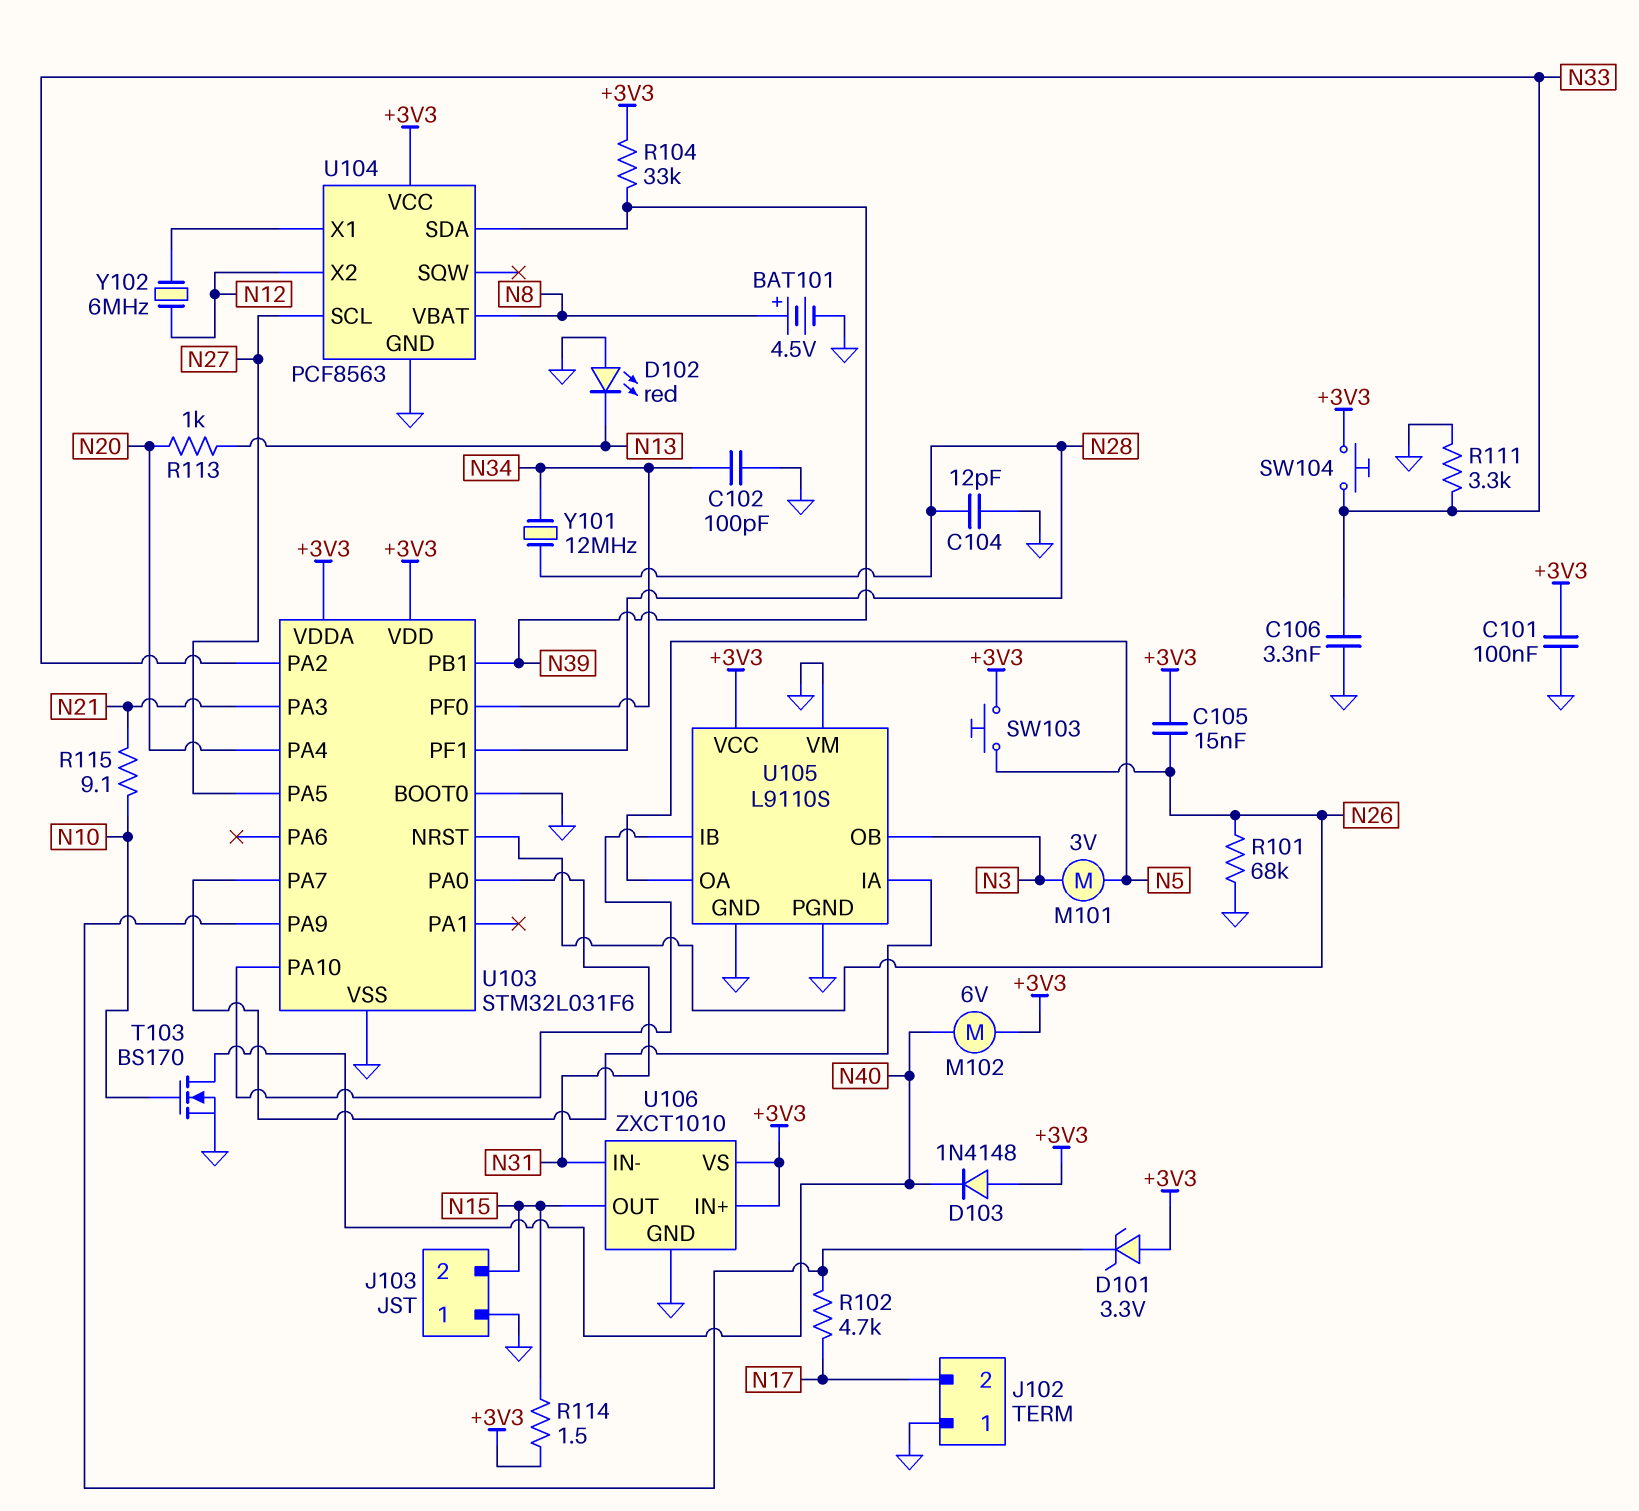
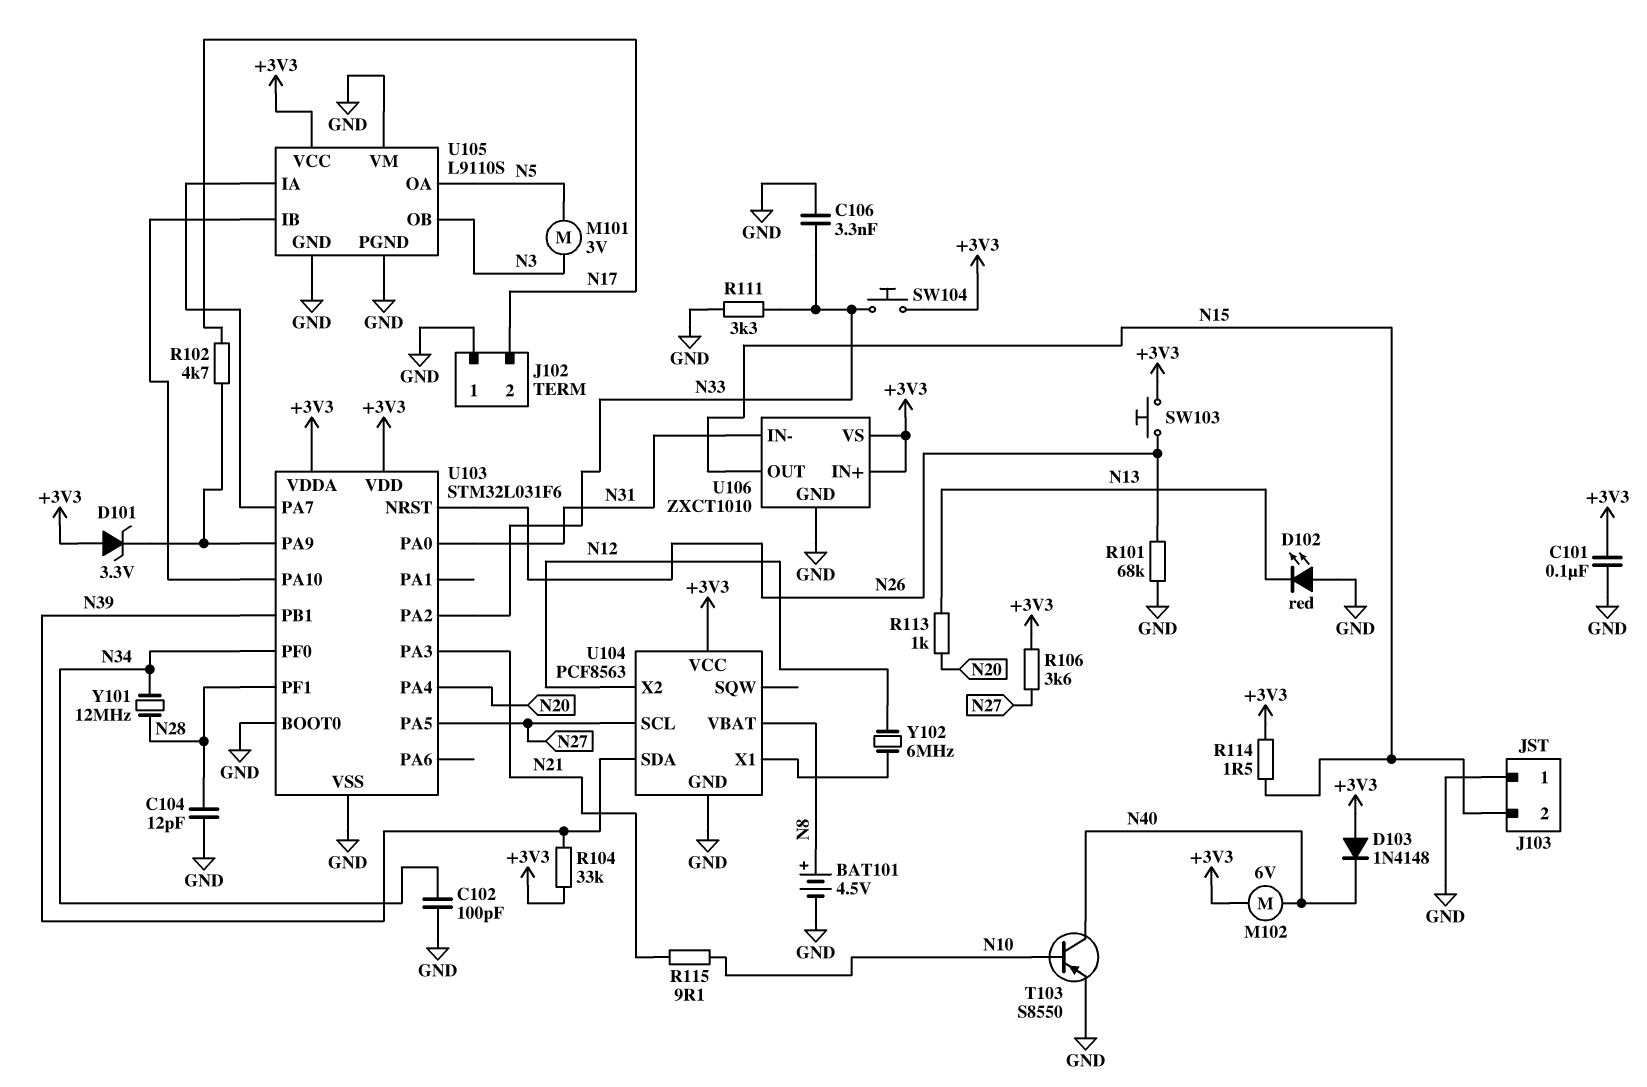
C105: 15nF (+3V3, N26) -> none
R106: none -> 3.6k (+3V3, N27)
T103: NMOS BS170 (G N10, D N40, S GND) -> PNP S8550 (B N10, C N40, E GND)

